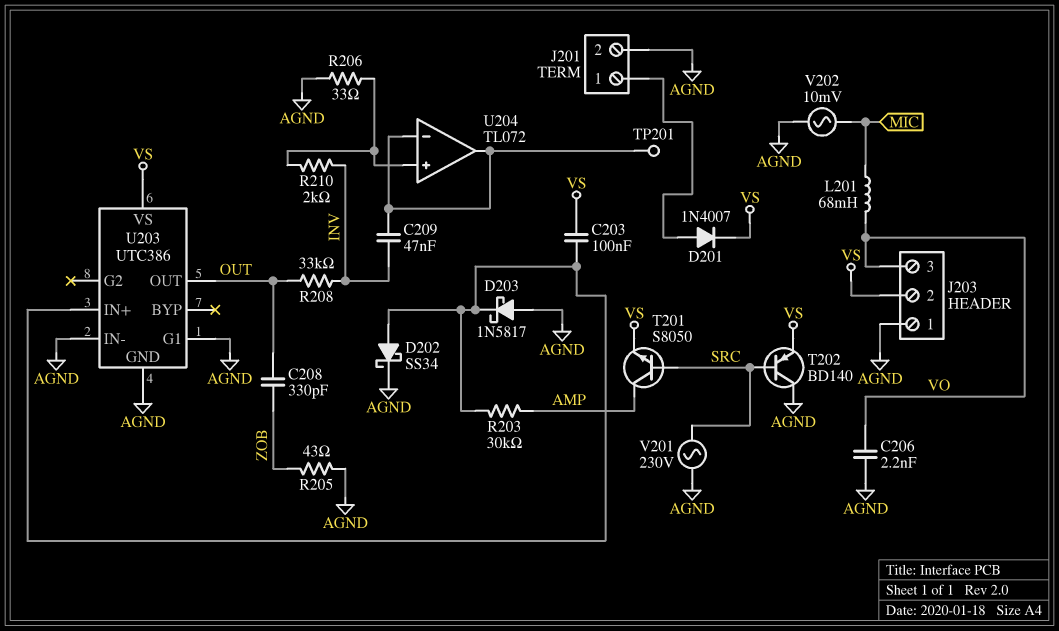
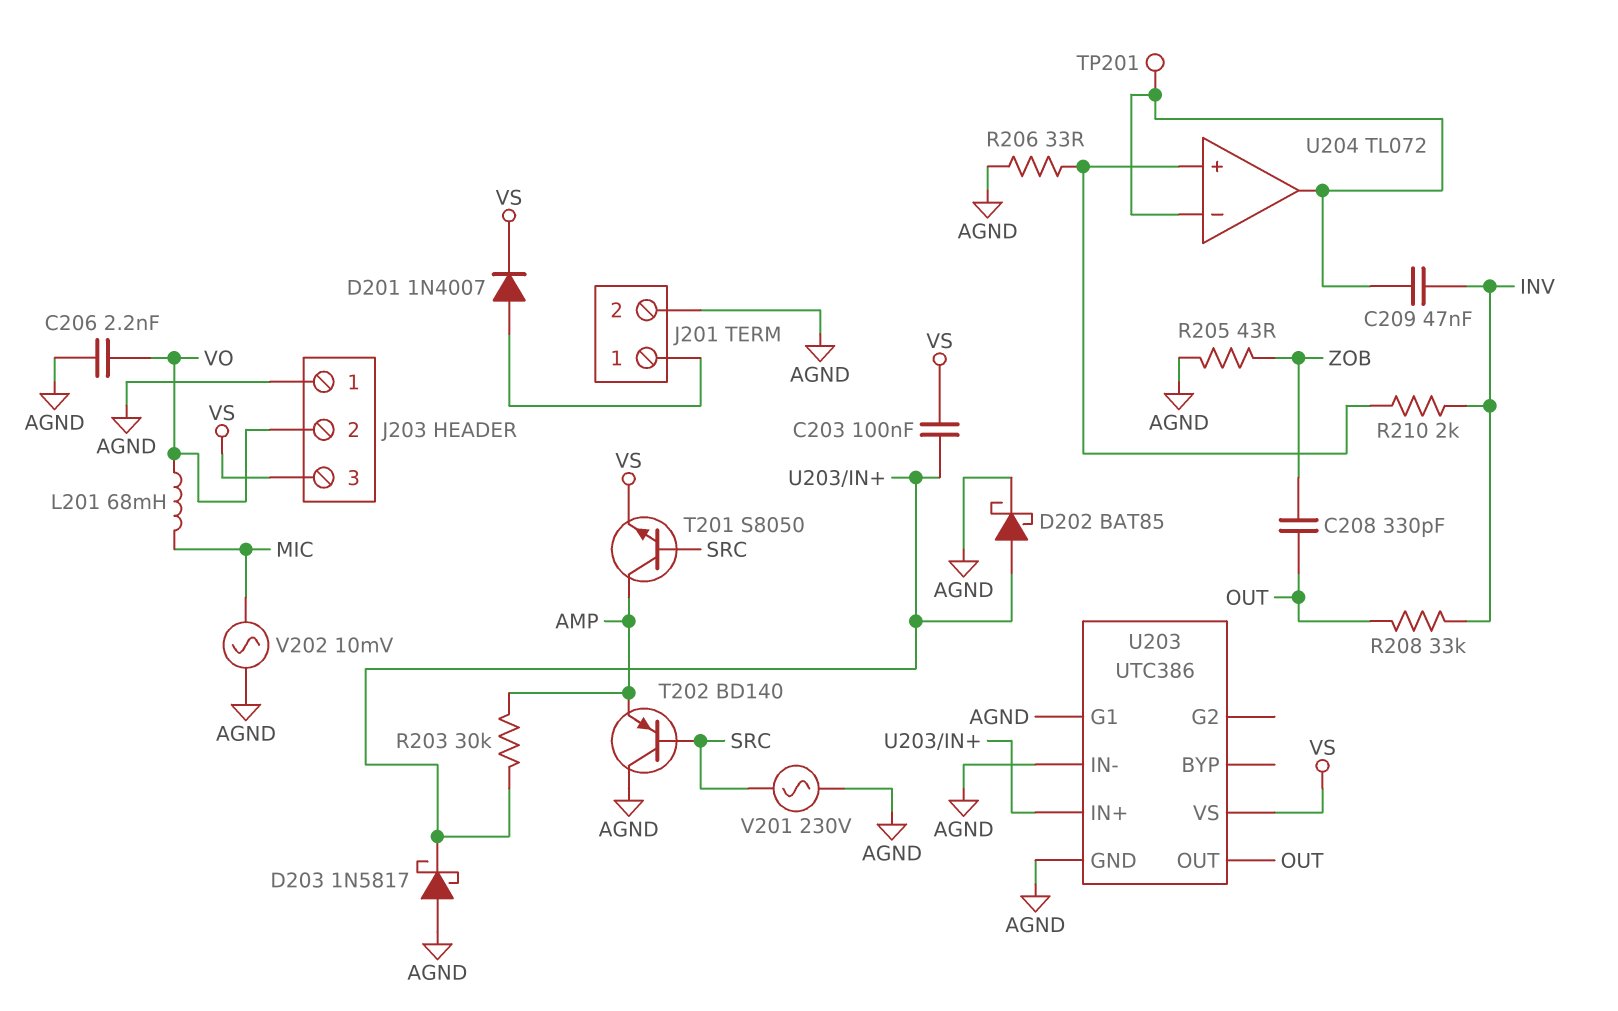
D202: schottky SS34 (A U203/IN+, K AGND) -> schottky BAT85 (A U203/IN+, K AGND)
J203 pin 2: VS -> VO
J203 pin 3: VO -> VS
T202: PNP BD140 (B SRC, C AGND, E VS) -> PNP BD140 (B SRC, C AGND, E AMP)

